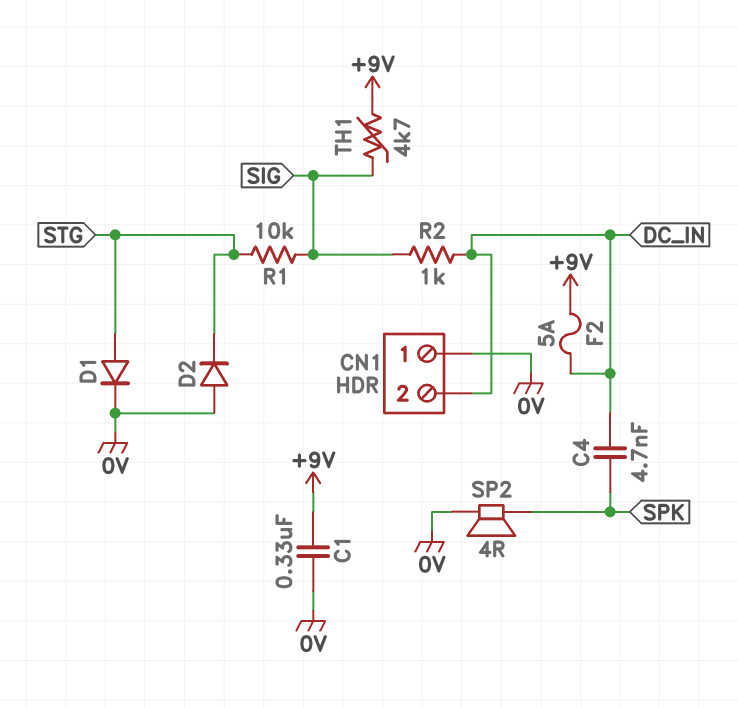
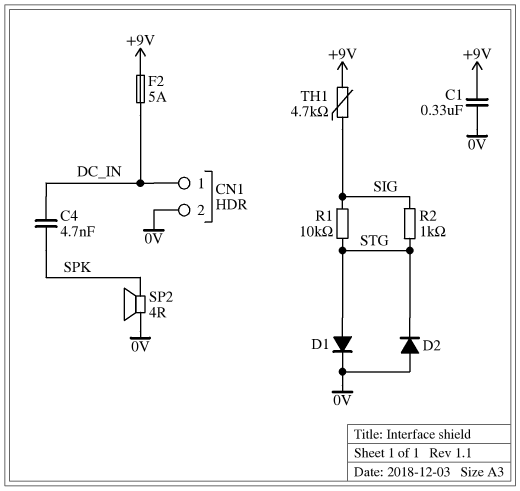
CN1 pin 1: 0V -> DC_IN
CN1 pin 2: DC_IN -> 0V
R2: 1k (DC_IN, SIG) -> 1k (SIG, STG)

